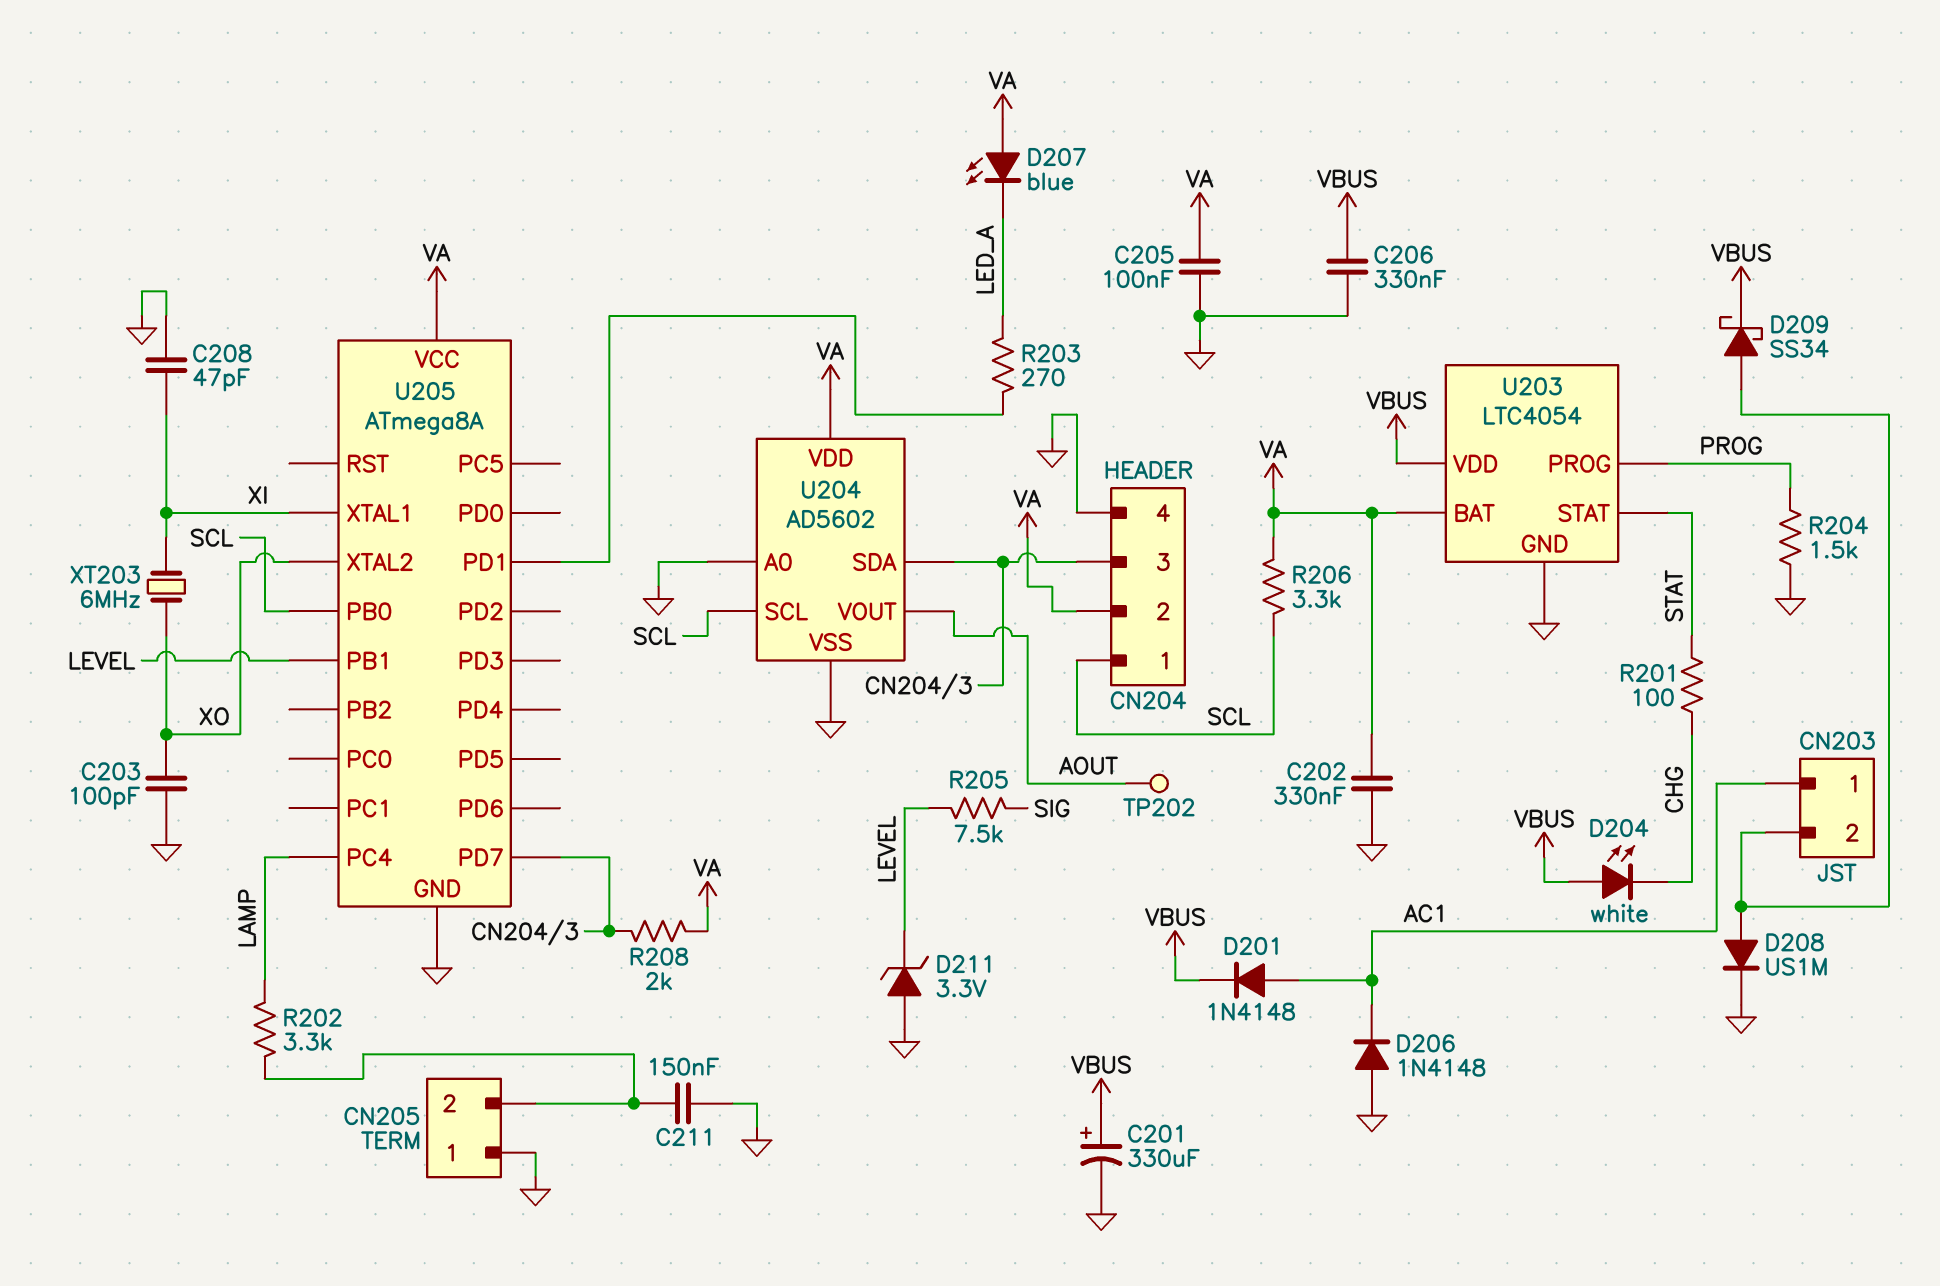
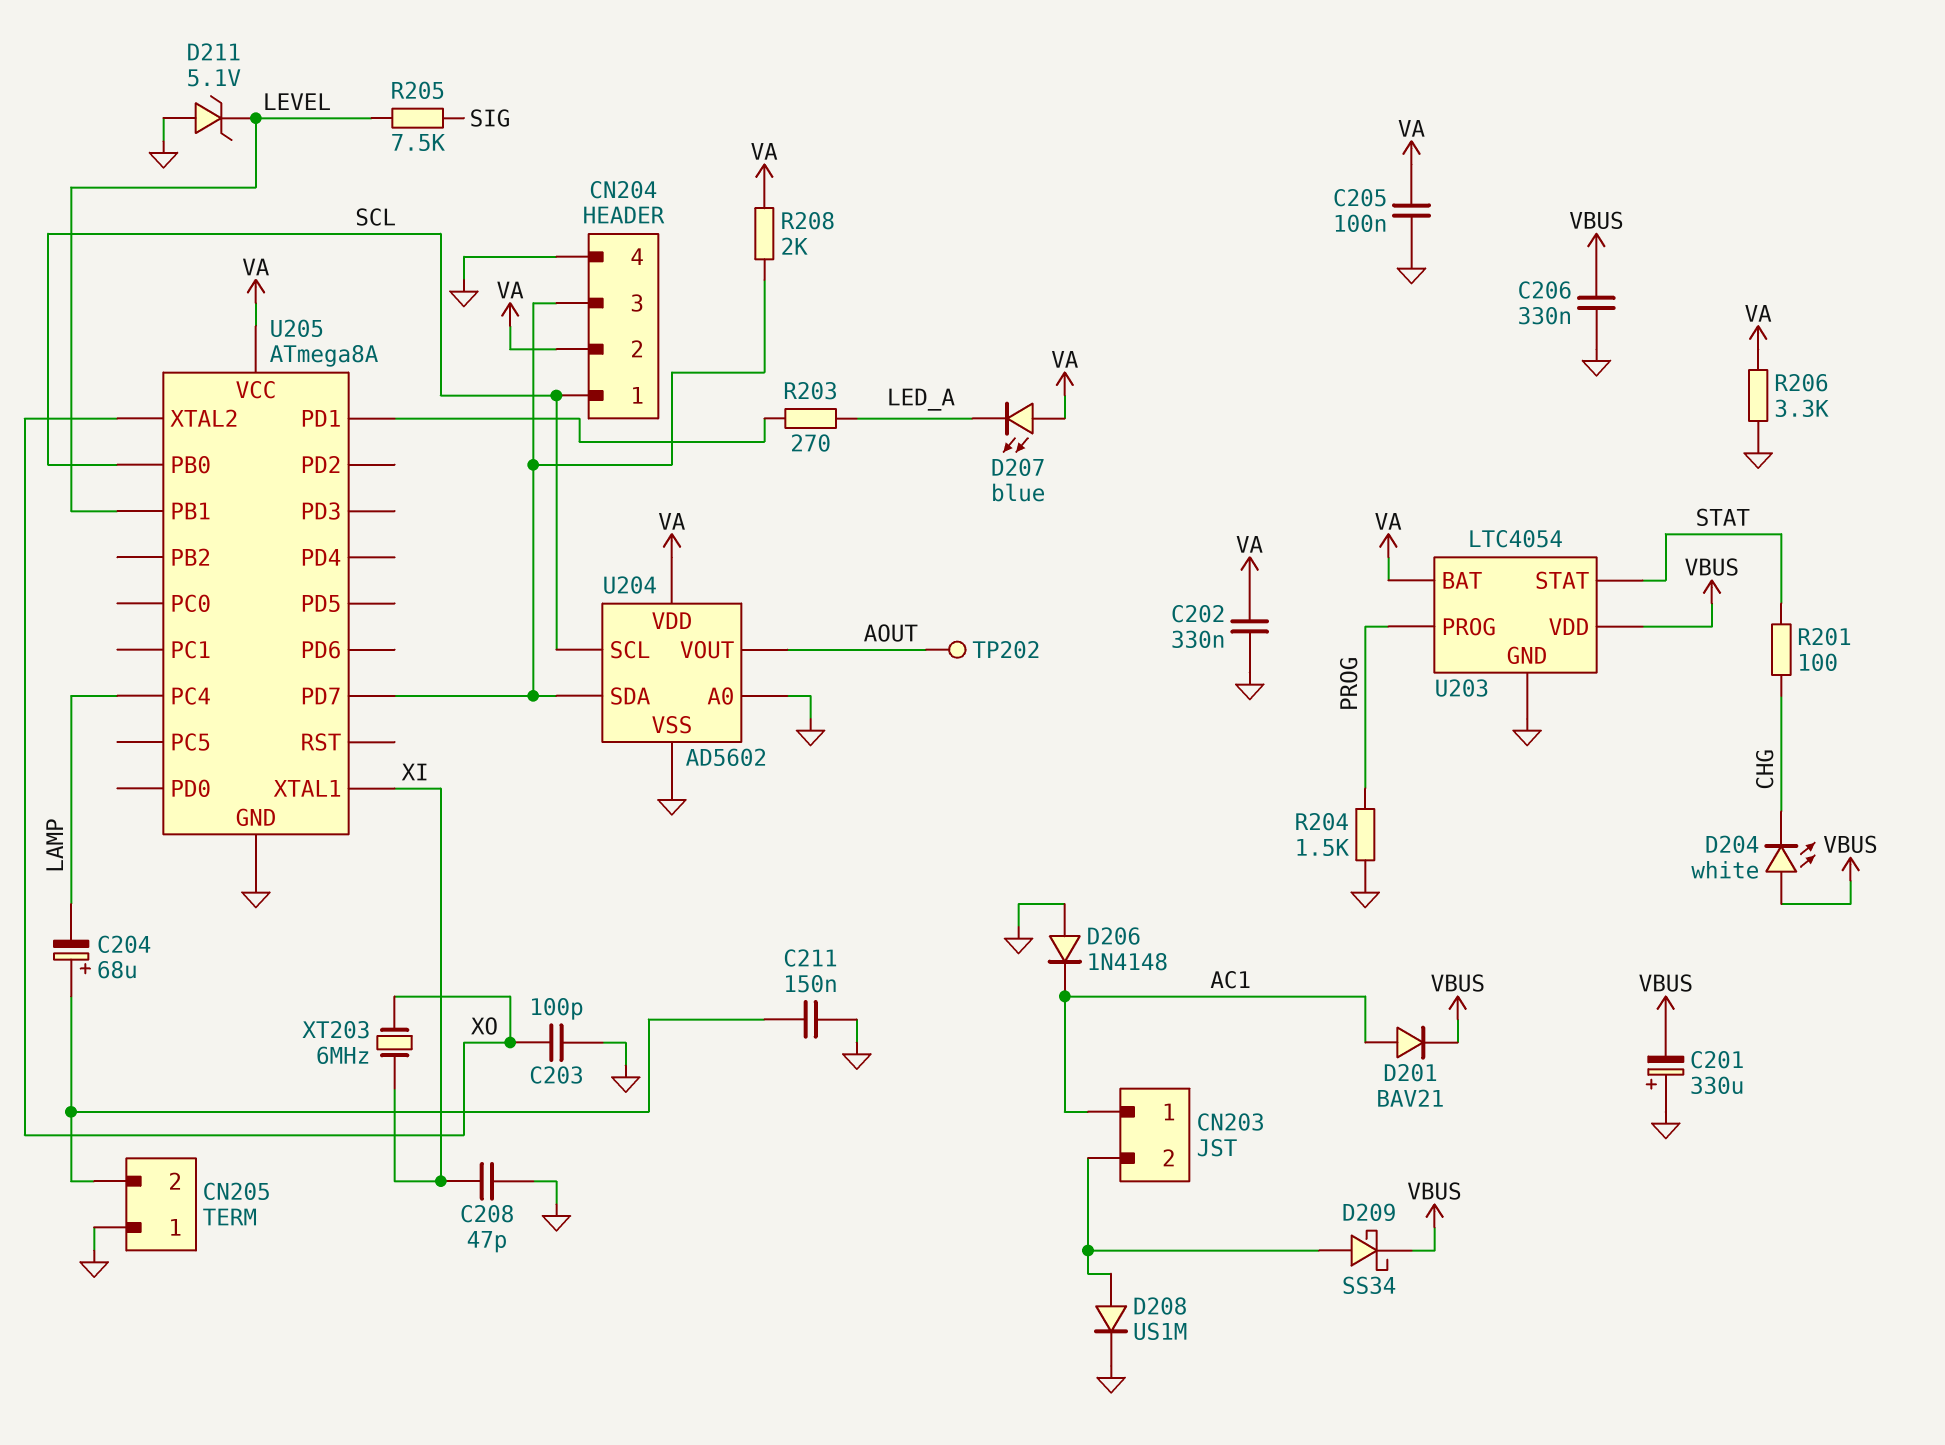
C201: 330uF (plus VBUS, minus GND) -> 330uF (plus GND, minus VBUS)
C204: none -> 68uF (plus CN205/2, minus LAMP)
D201: diode 1N4148 (A AC1, K VBUS) -> diode BAV21 (A AC1, K VBUS)
D211: zener 3.3V (A GND, K LEVEL) -> zener 5.1V (A GND, K LEVEL)
R202: 3.3k (CN205/2, LAMP) -> none
R206: 3.3k (SCL, VA) -> 3.3k (GND, VA)

